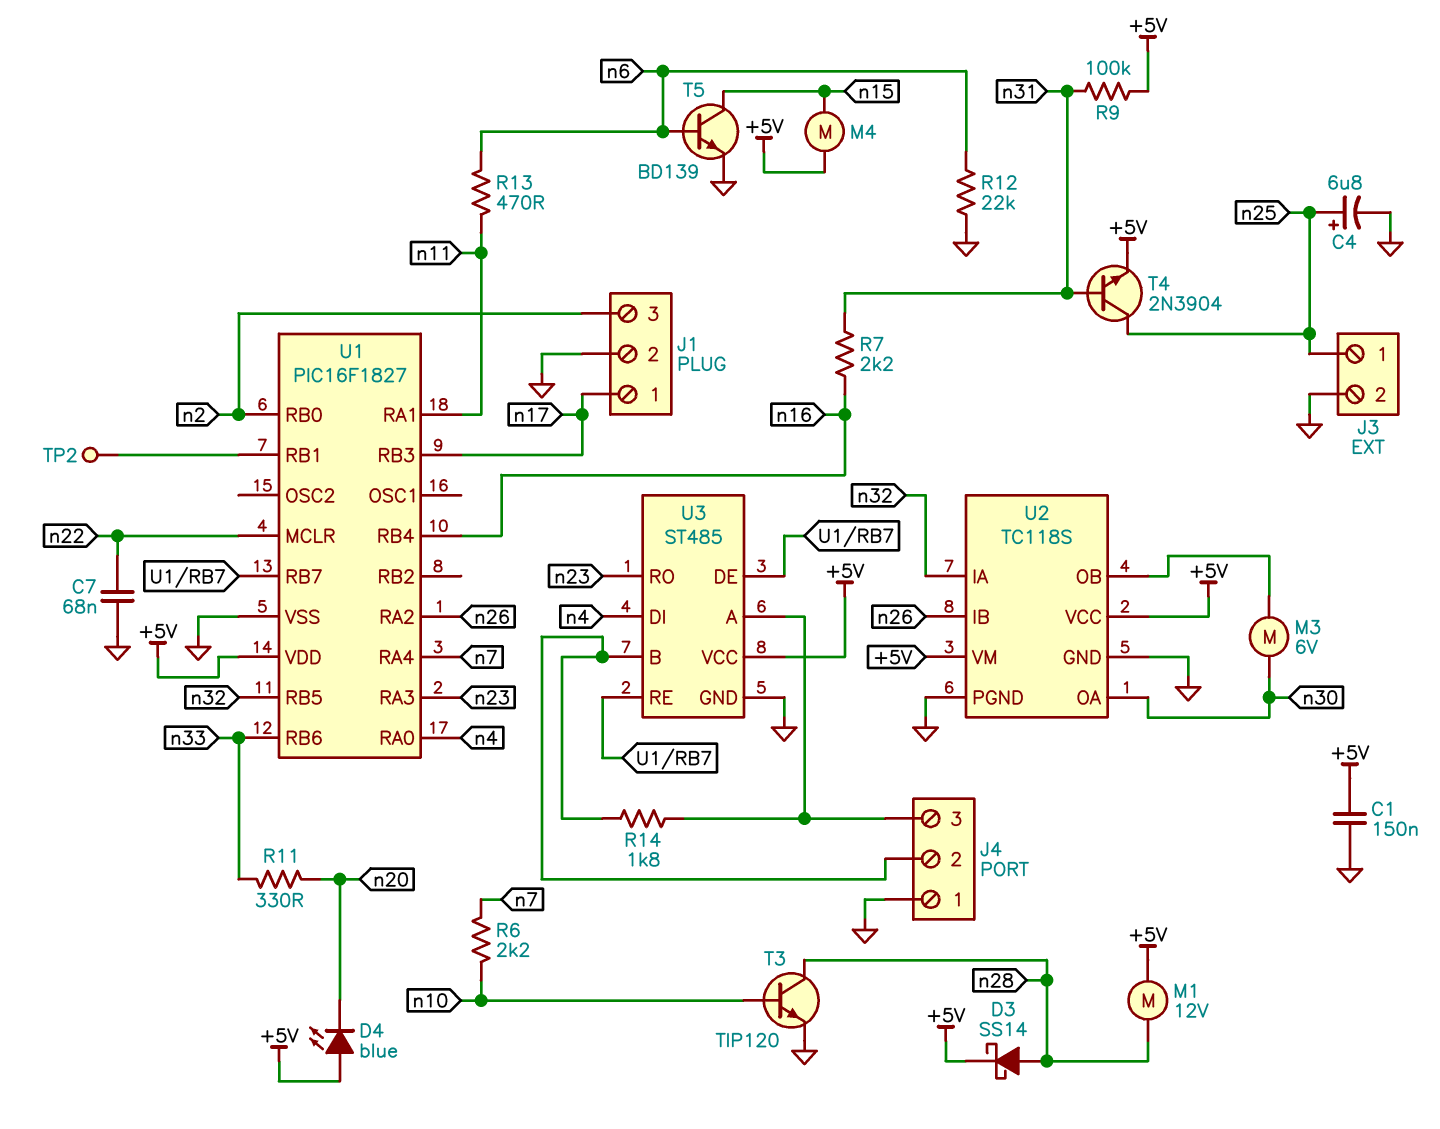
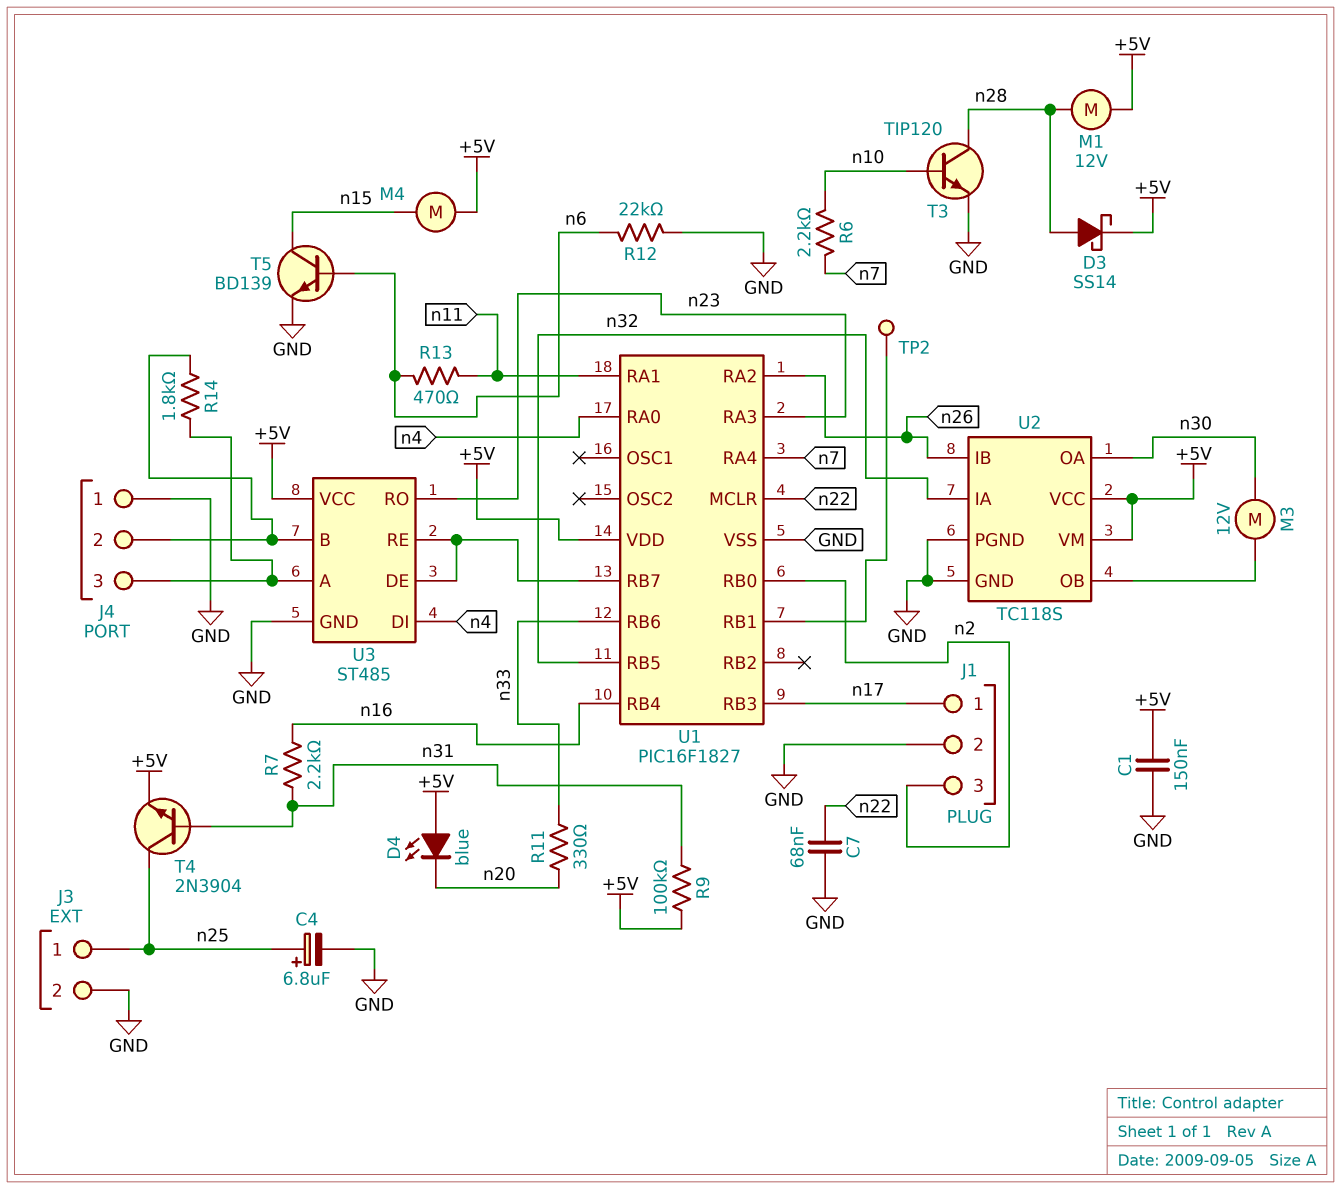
M3: motor 6V (U2/OB, n30) -> motor 12V (U2/OB, n30)

